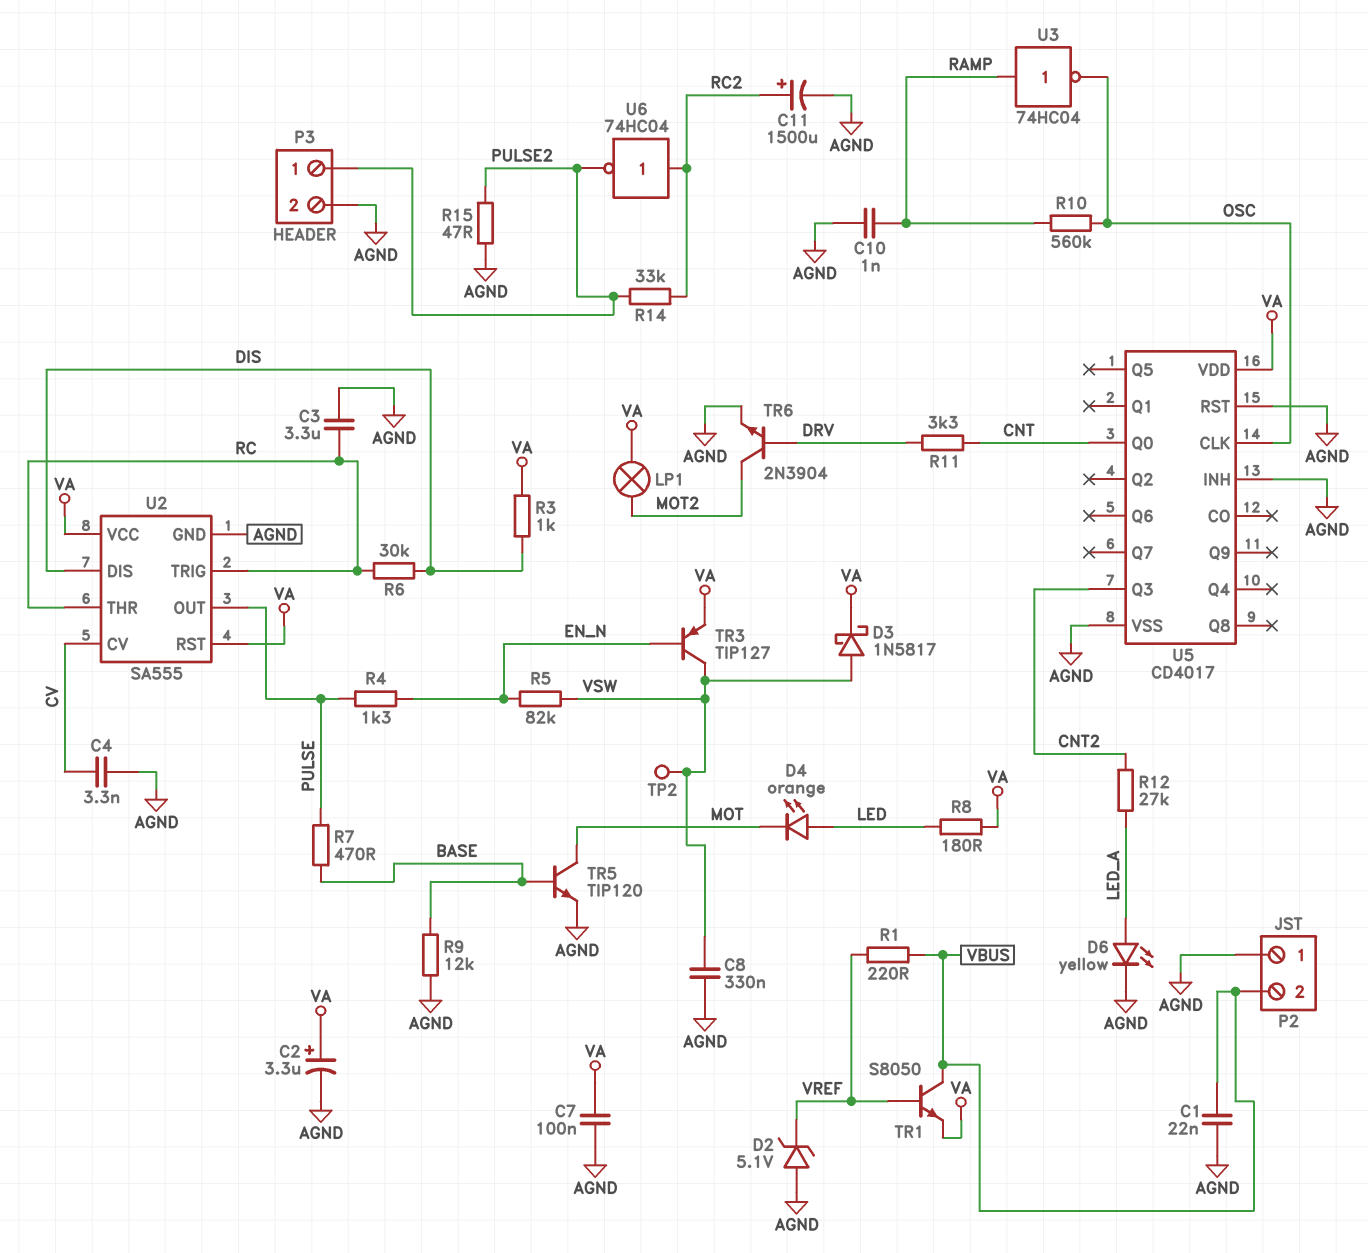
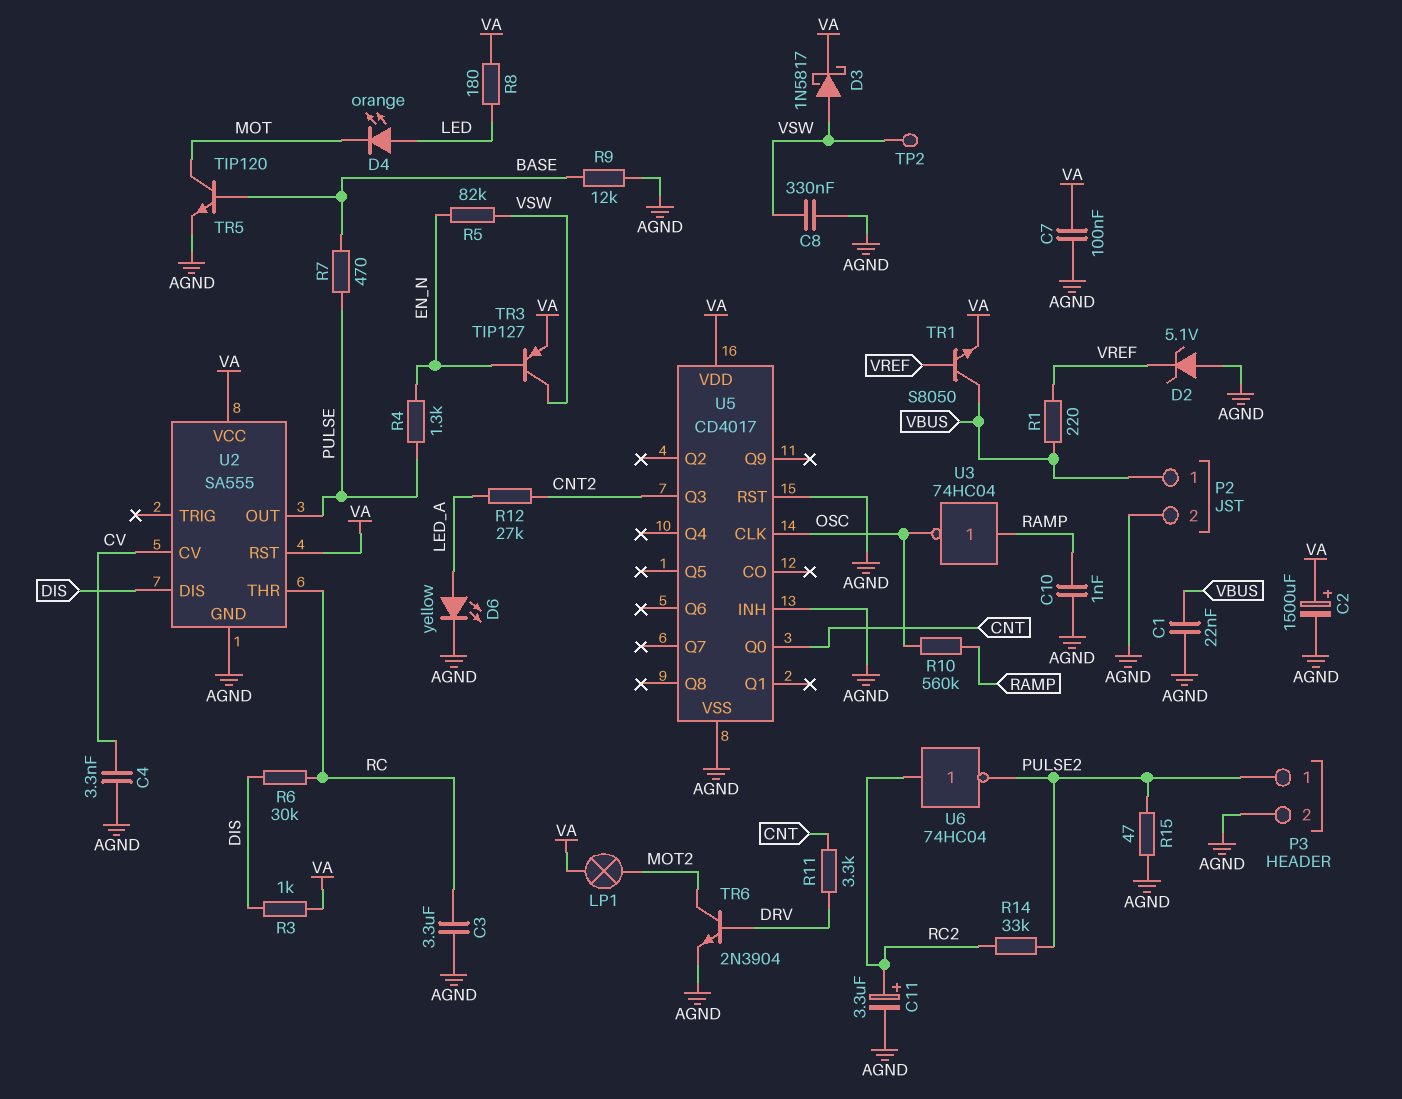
C2: 3.3uF (plus VA, minus AGND) -> 1500uF (plus VA, minus AGND)
C11: 1500uF (plus RC2, minus AGND) -> 3.3uF (plus RC2, minus AGND)
P2 pin 1: AGND -> VBUS
P2 pin 2: VBUS -> AGND
U2 pin TRIG: RC -> none

